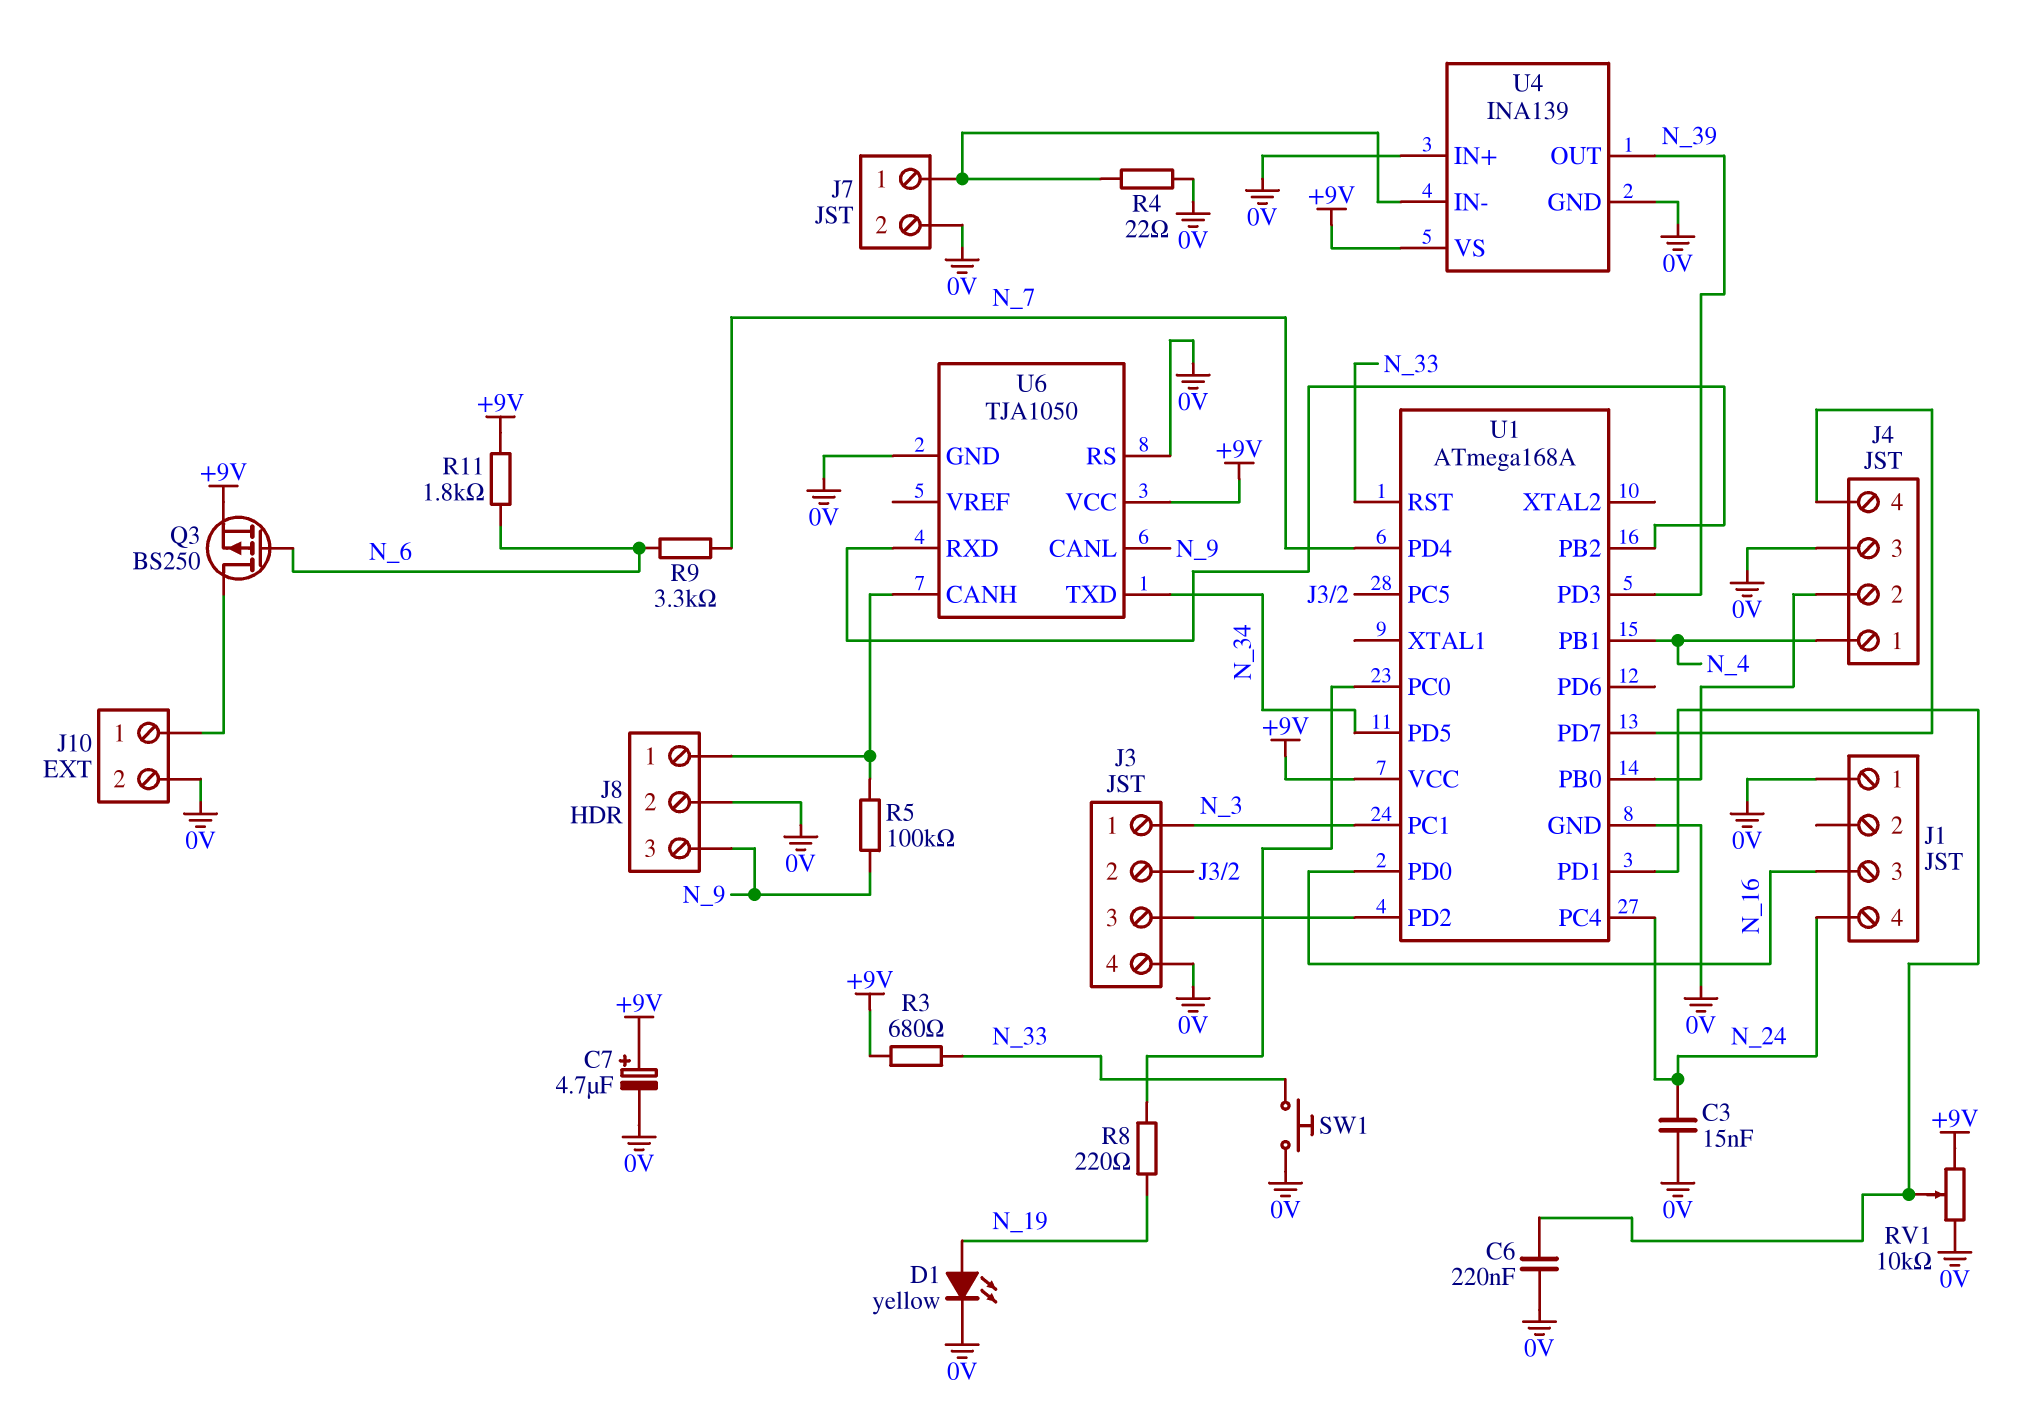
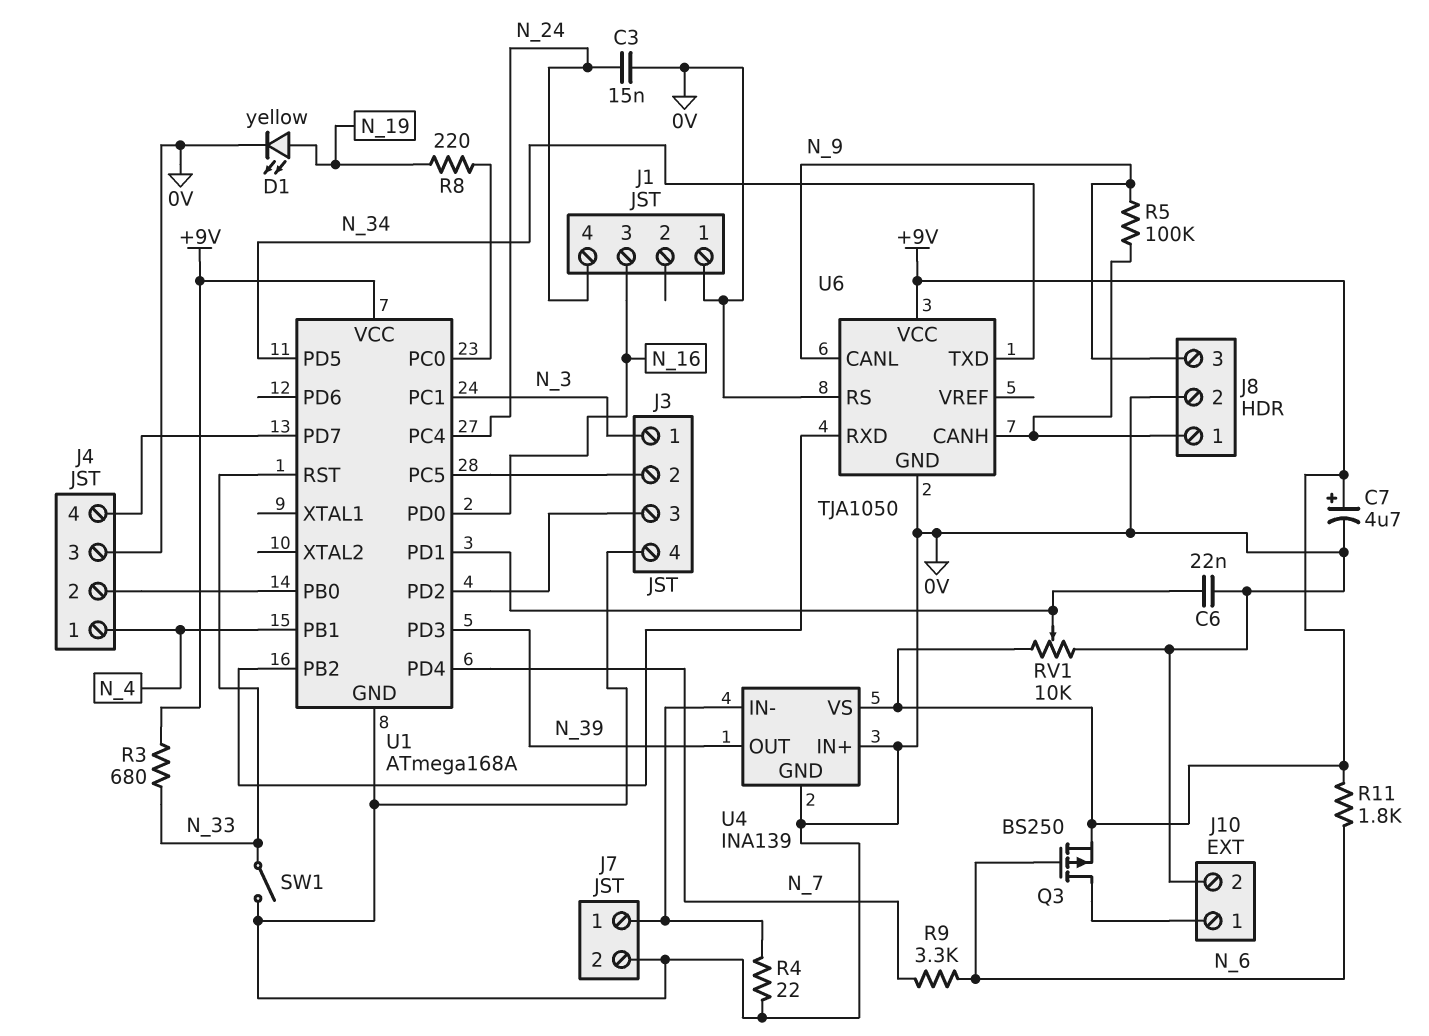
C6: 220nF (0V, U1/PD1) -> 22nF (0V, U1/PD1)
SW1: button (0V, N_33) -> switch (0V, N_33)

